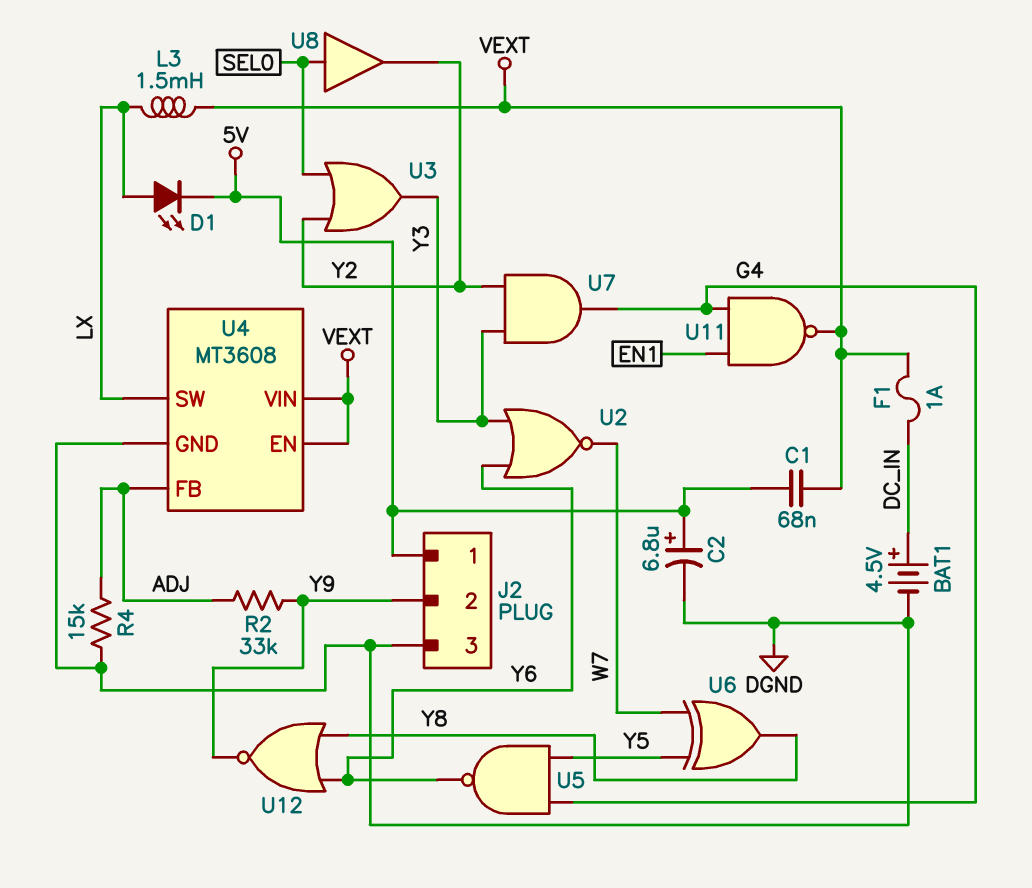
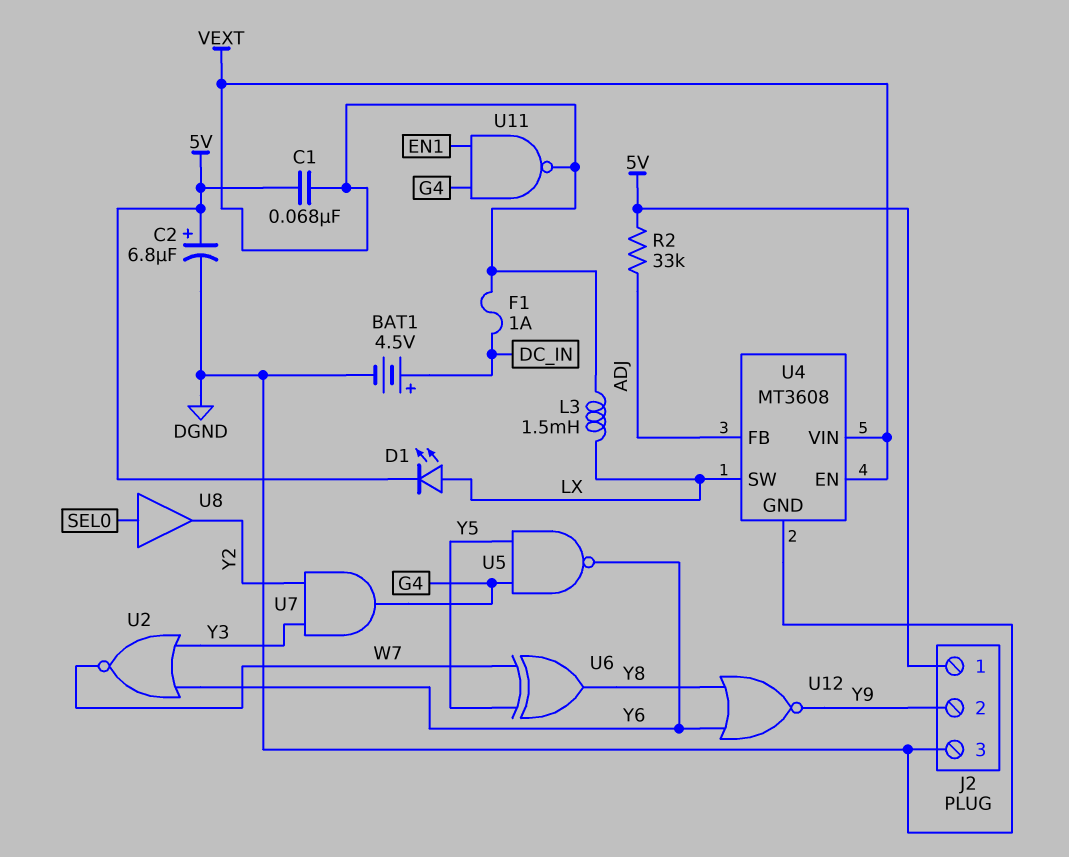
R2: 33k (ADJ, Y9) -> 33k (5V, ADJ)
R4: 15k (ADJ, DGND) -> none
U3: OR (in SEL0, in Y2, out Y3) -> none

